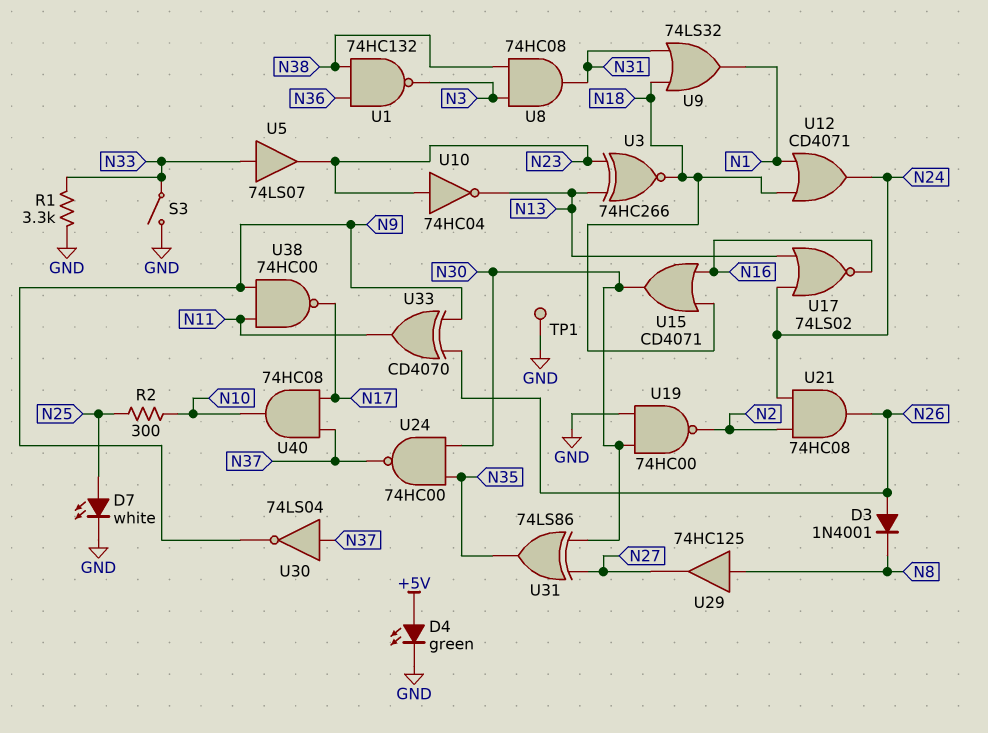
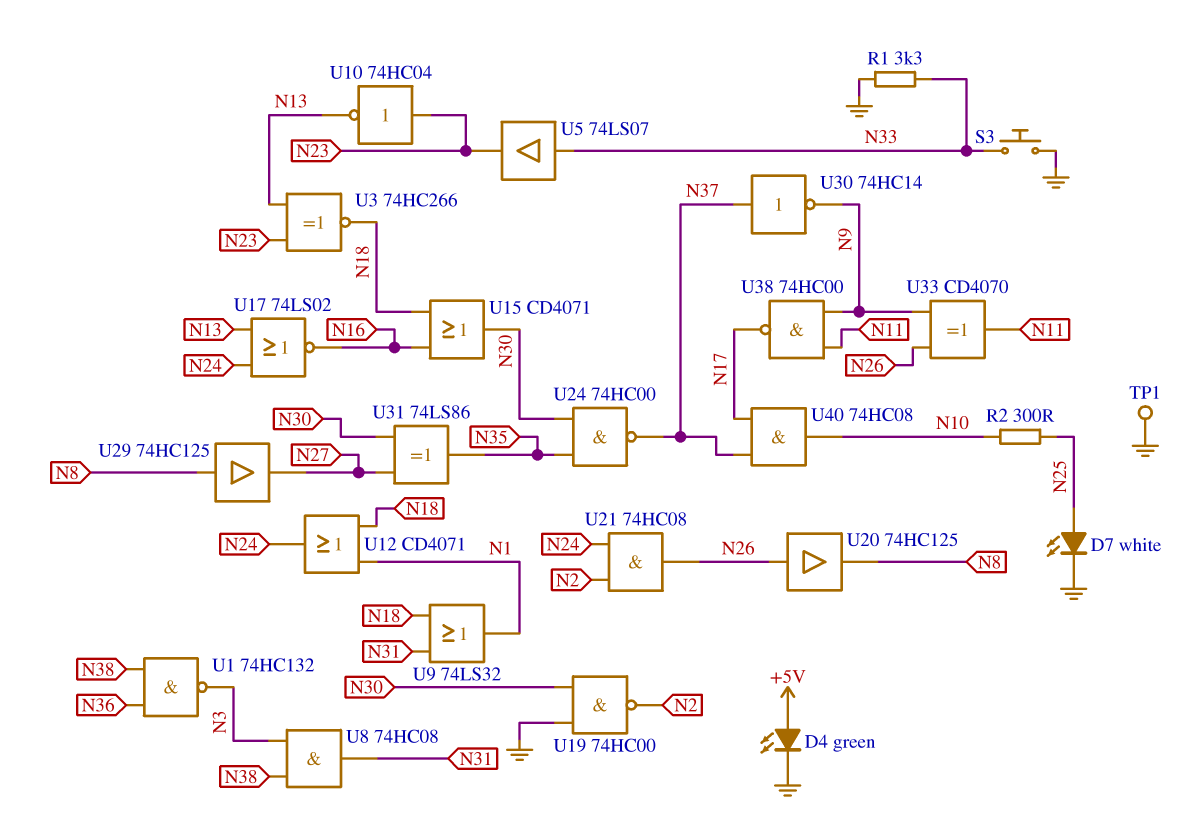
D3: diode 1N4001 (A N26, K N8) -> none
S3: switch (GND, N33) -> button (GND, N33)
U20: none -> buffer 74HC125 (in N26, out N8)
U30: NOT 74LS04 (in N37, out N9) -> NOT 74HC14 (in N37, out N9)

